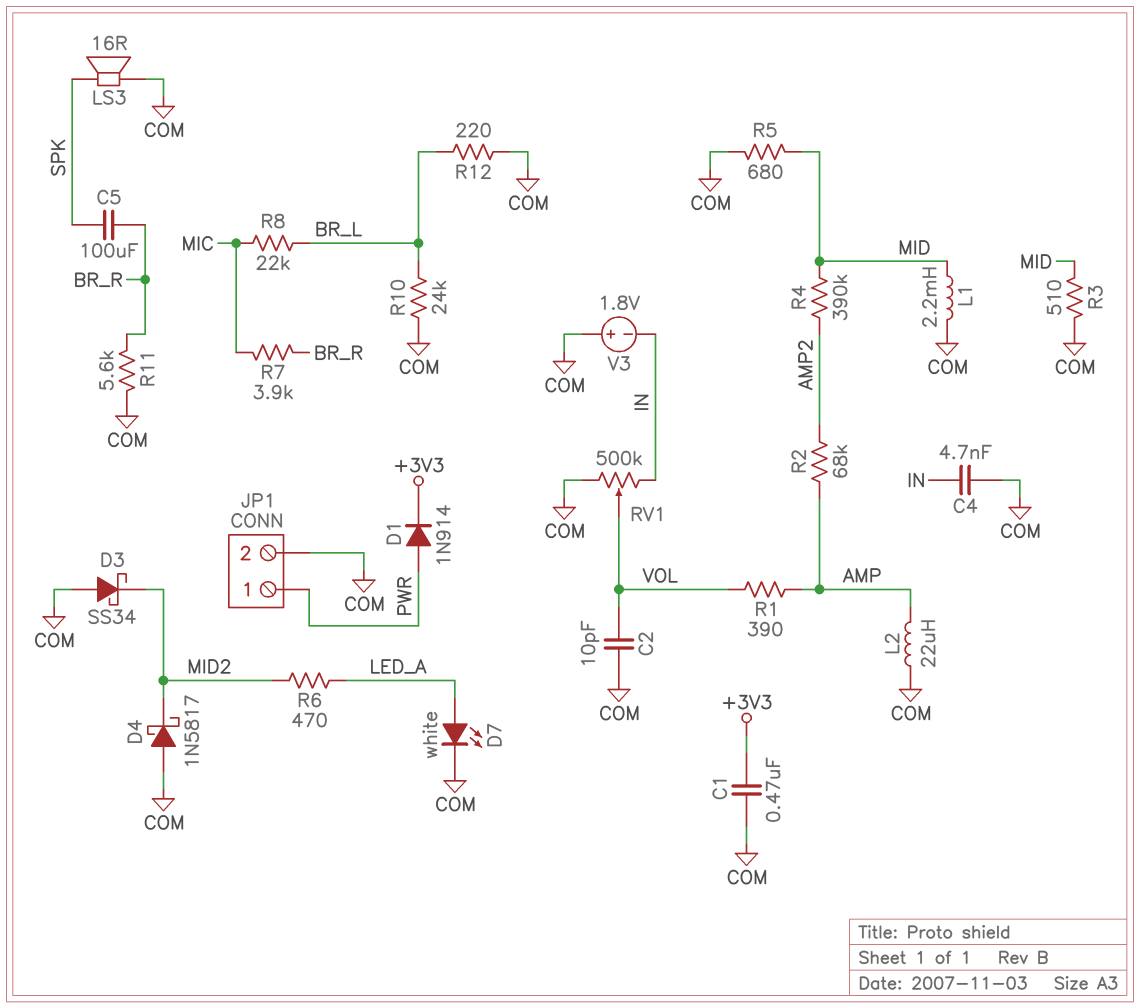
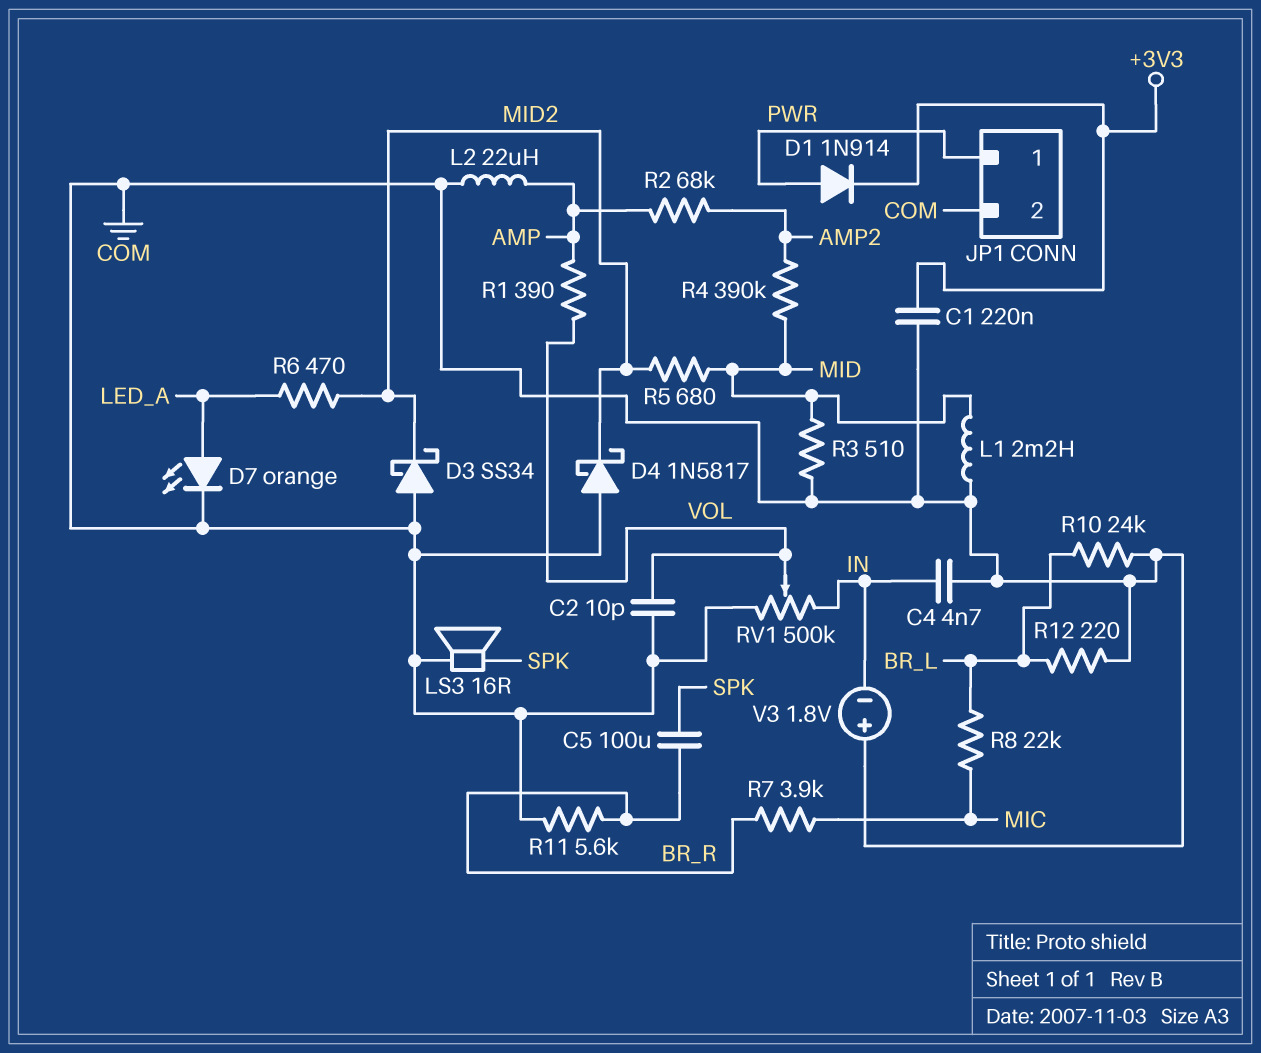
C1: 470nF (+3V3, COM) -> 220nF (+3V3, COM)
D7: LED white (A LED_A, K COM) -> LED orange (A LED_A, K COM)
R5: 680 (COM, MID) -> 680 (MID, MID2)

